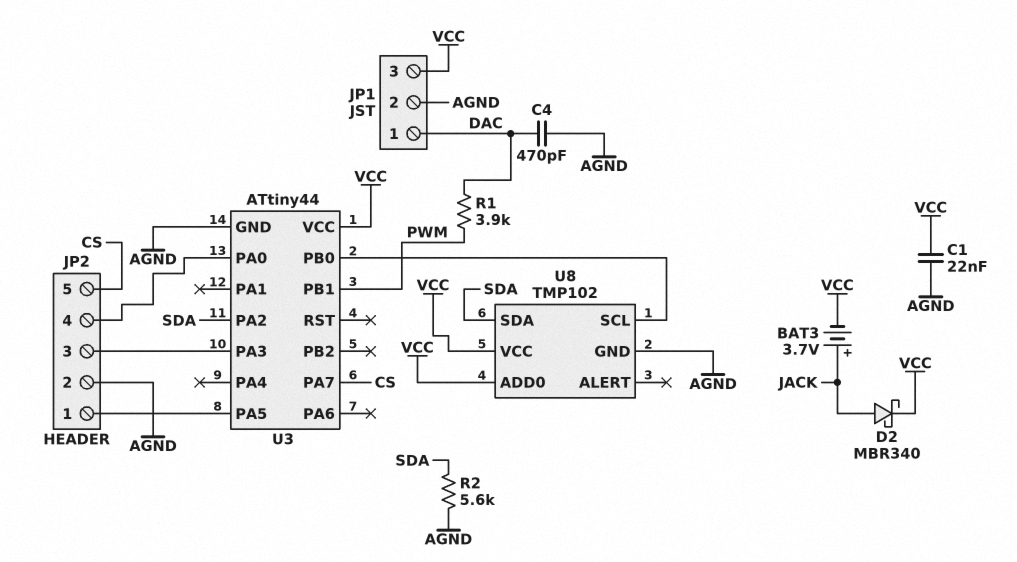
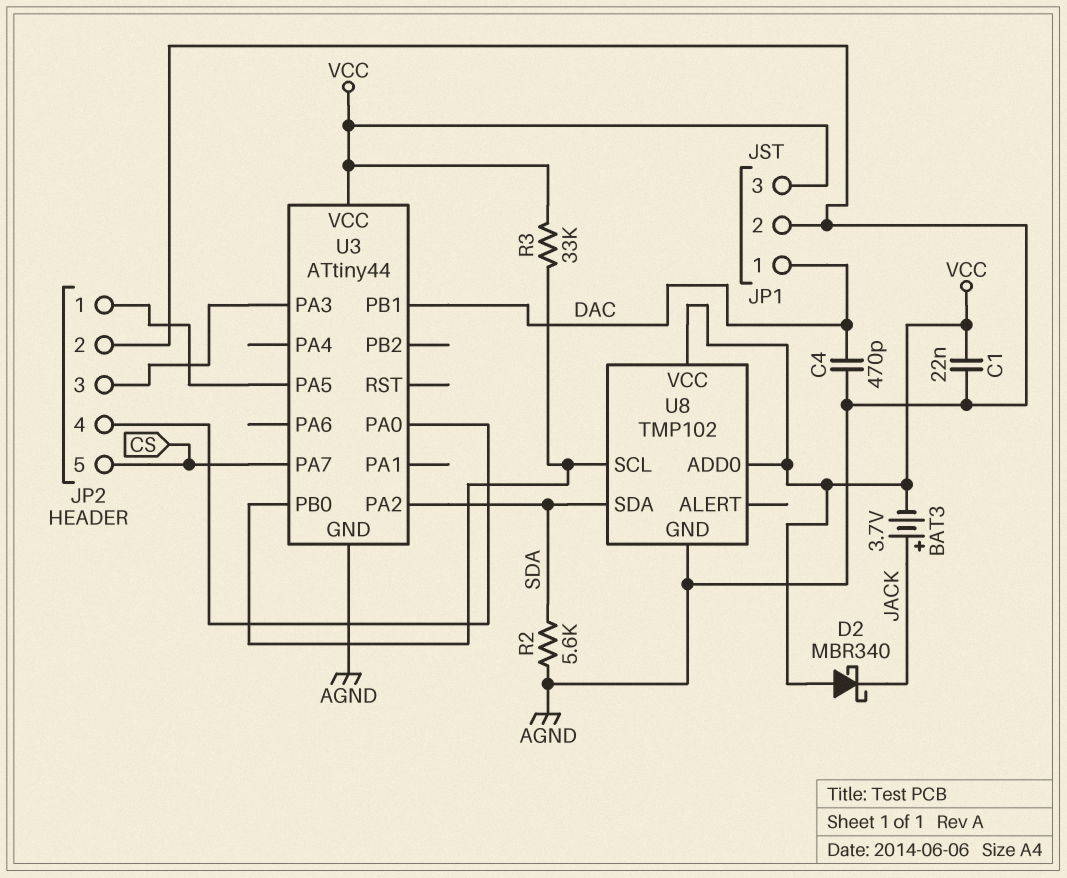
D2: schottky MBR340 (A JACK, K VCC) -> schottky MBR340 (A VCC, K JACK)
R1: 3.9k (DAC, PWM) -> none
R3: none -> 33k (U3/PB0, VCC)
U3 pin PB1: PWM -> DAC

